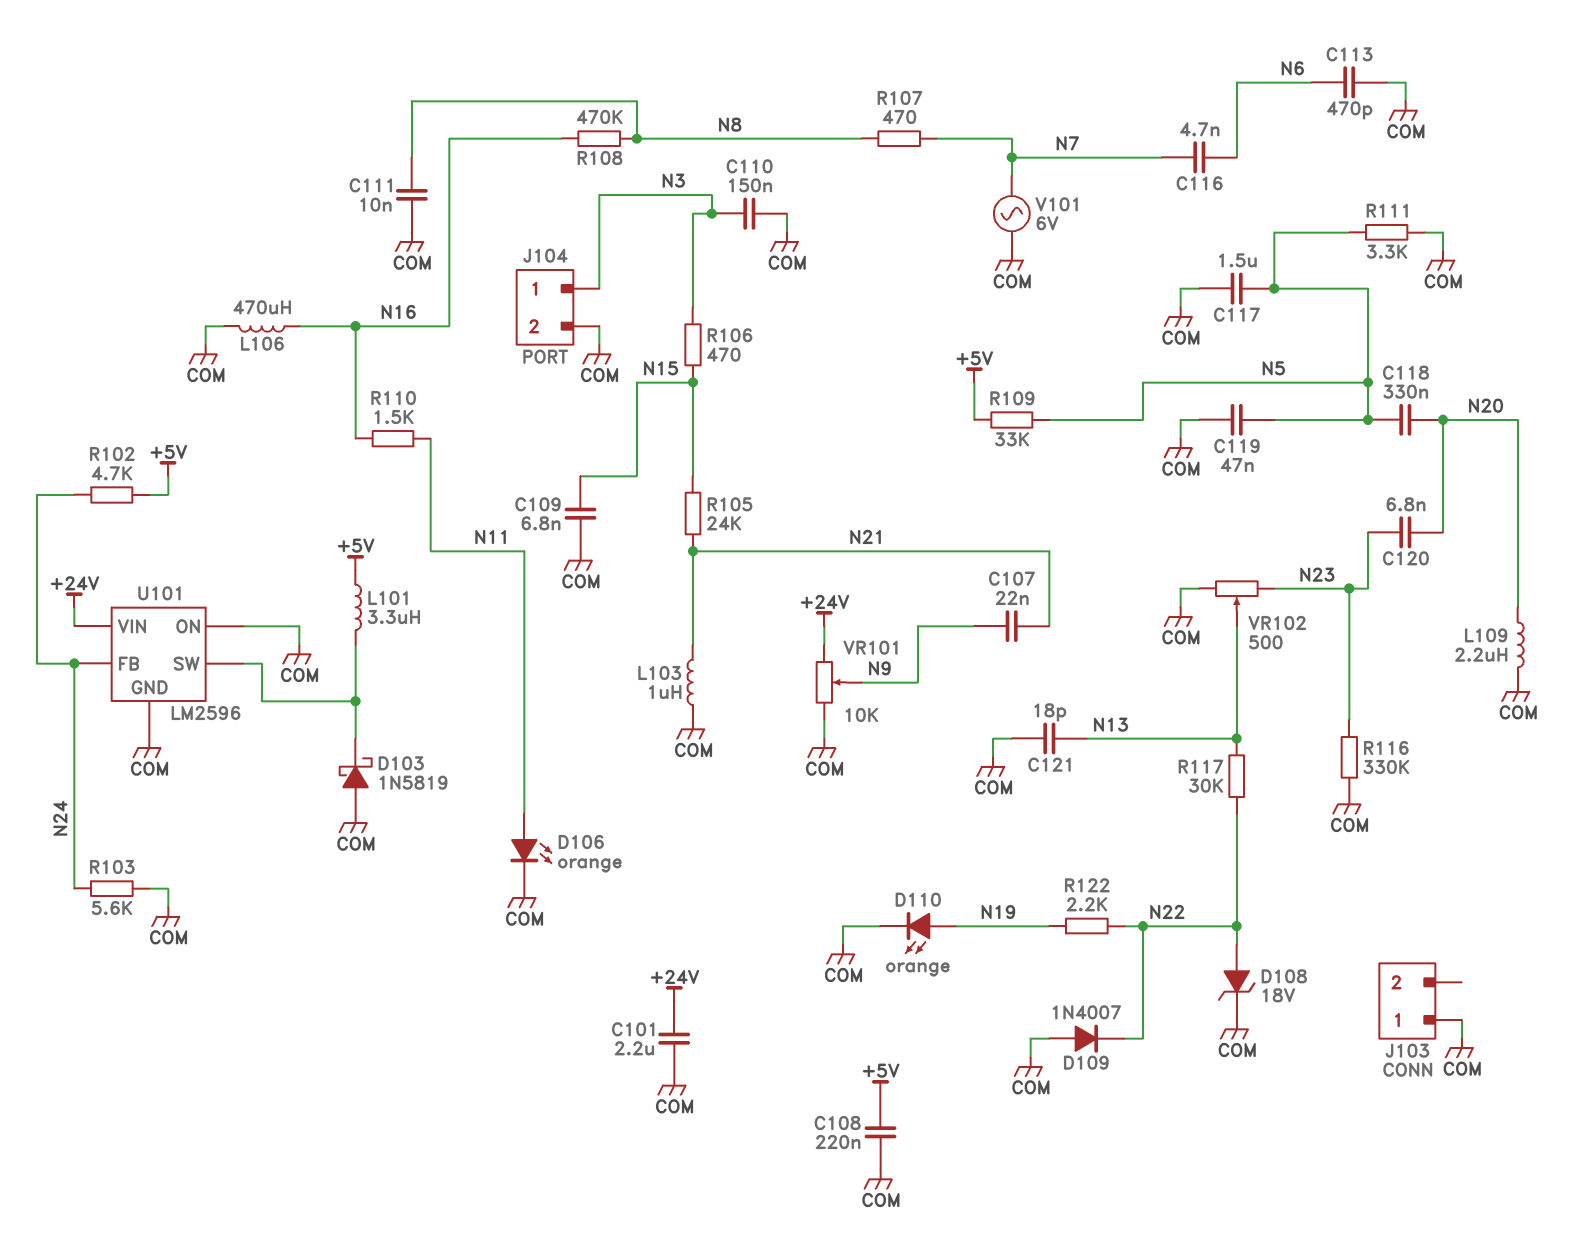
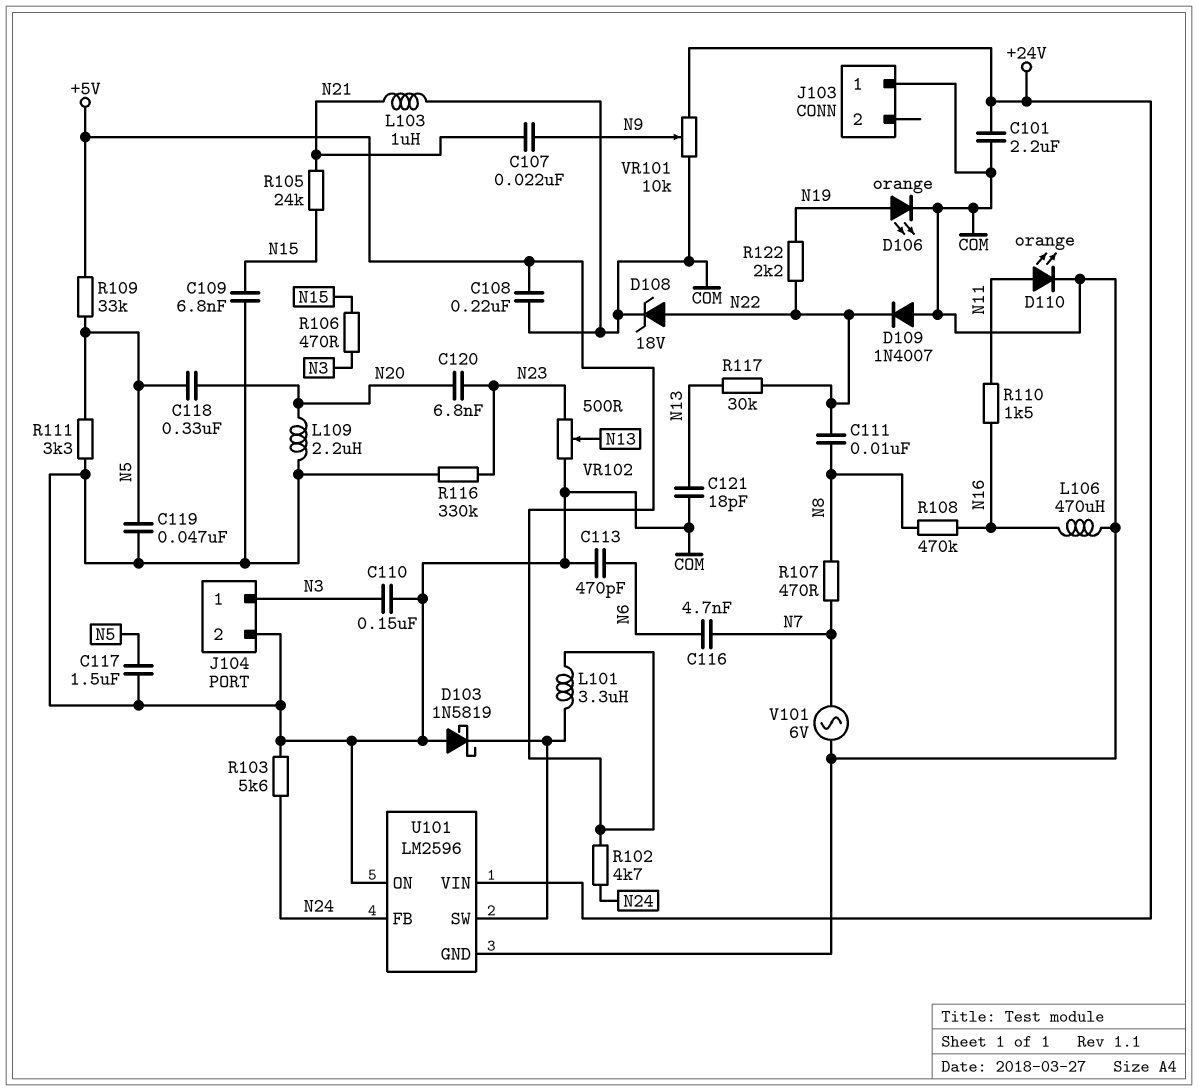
C111: 10nF (COM, N8) -> 10nF (N8, N22)
D106: LED orange (A N11, K COM) -> LED orange (A N19, K COM)
D110: LED orange (A N19, K COM) -> LED orange (A N11, K COM)

